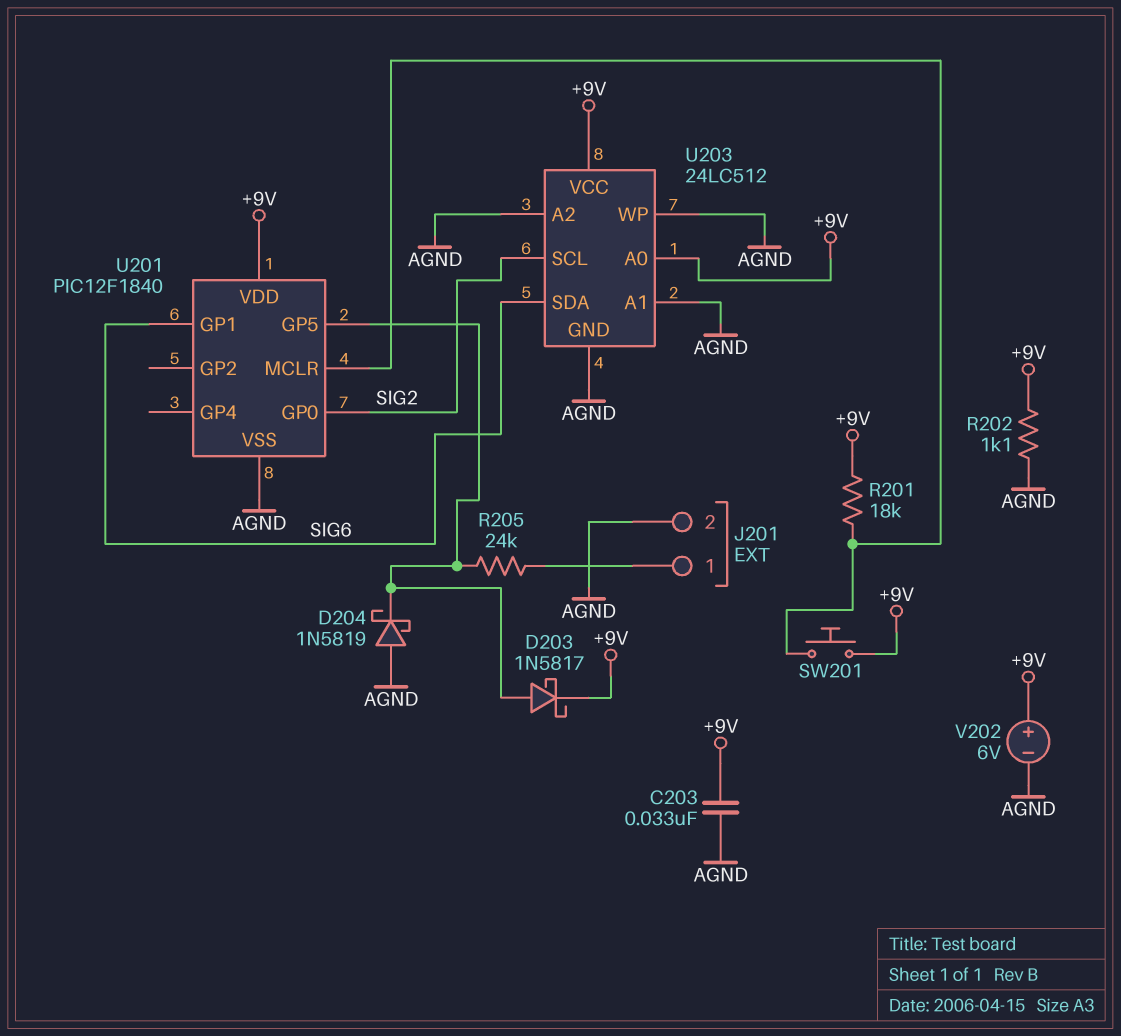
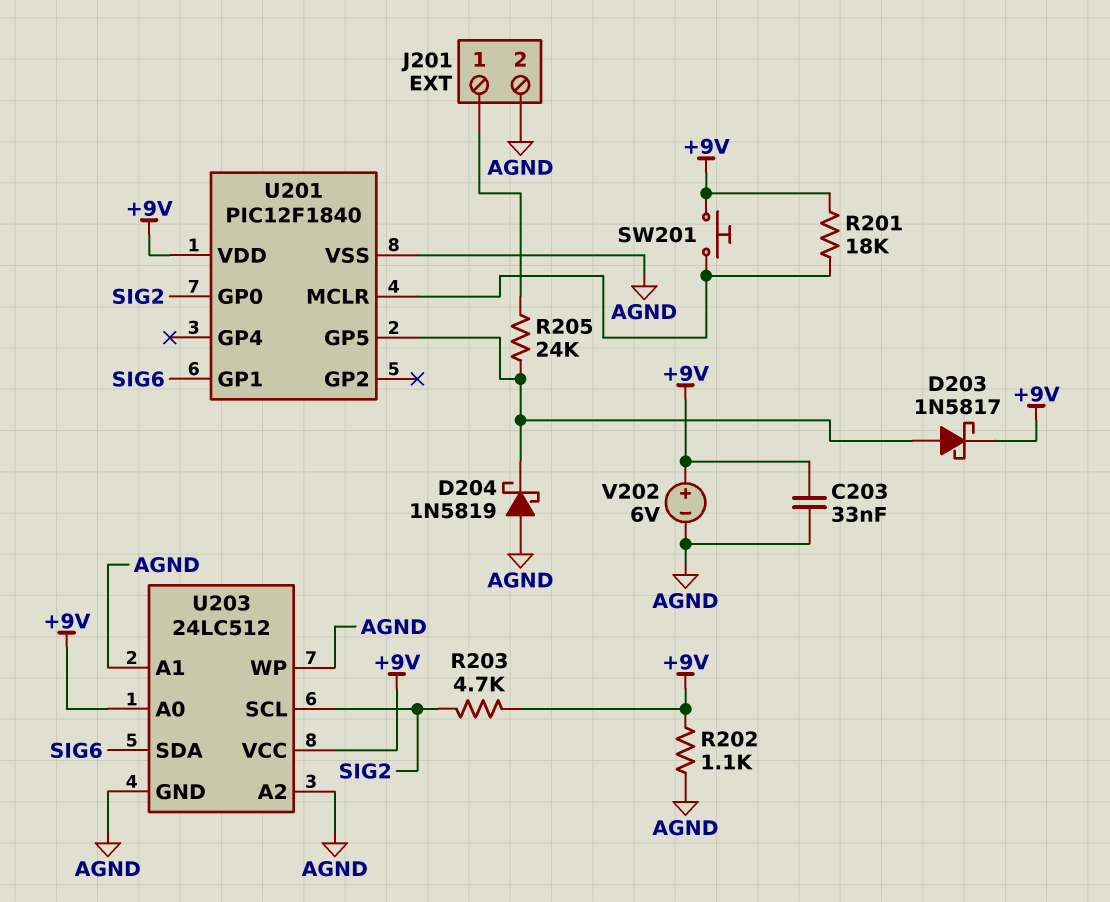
R203: none -> 4.7k (+9V, SIG2)

